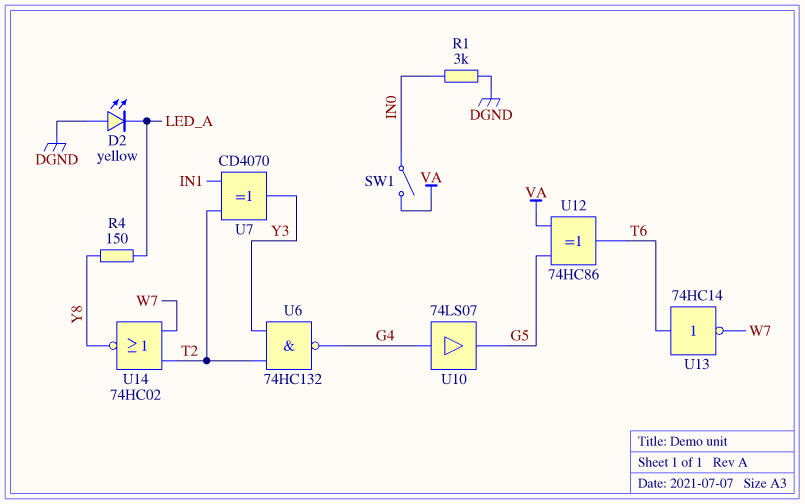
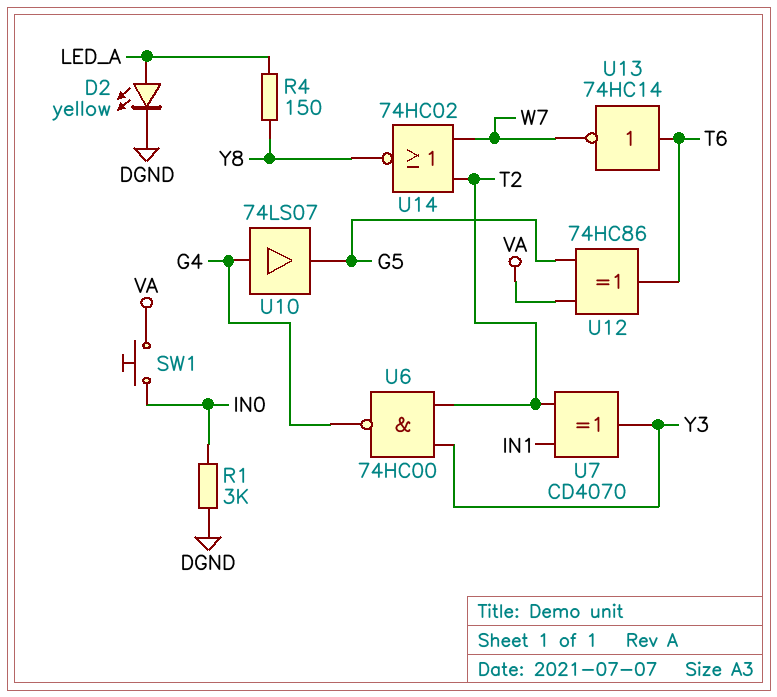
D2: LED yellow (A DGND, K LED_A) -> LED yellow (A LED_A, K DGND)
SW1: switch (IN0, VA) -> button (IN0, VA)
U6: NAND 74HC132 (in T2, in Y3, out G4) -> NAND 74HC00 (in T2, in Y3, out G4)

